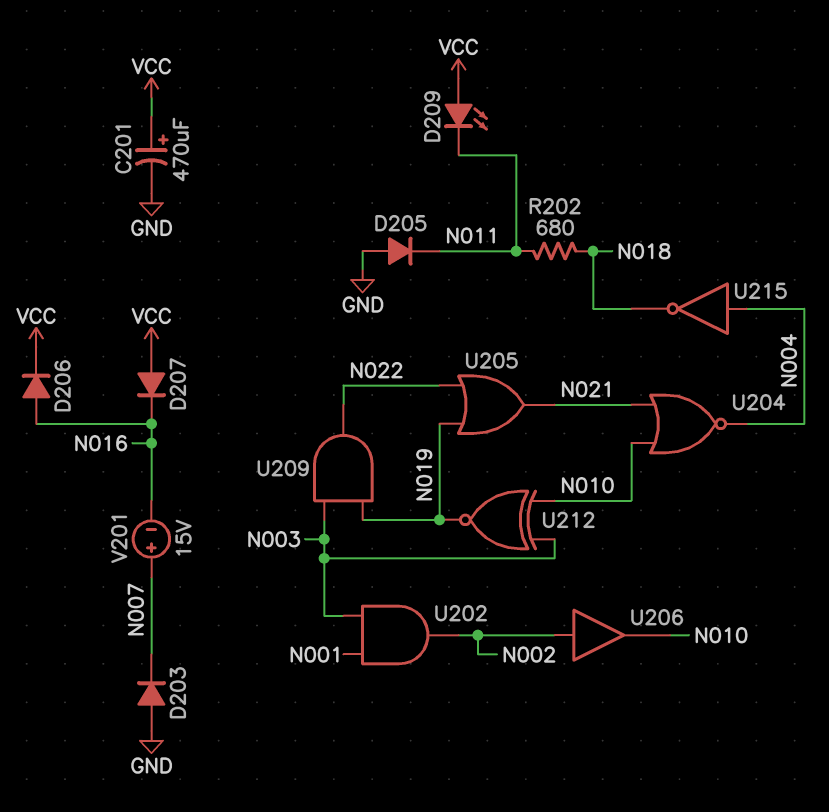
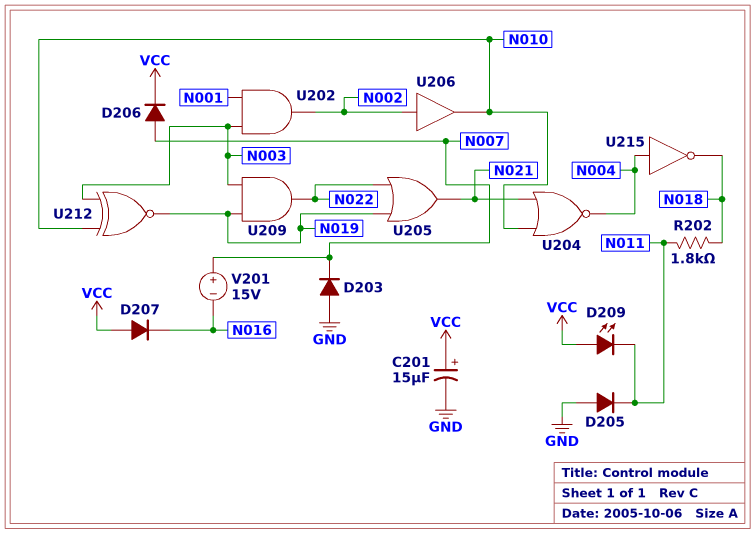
C201: 470uF (plus VCC, minus GND) -> 15uF (plus VCC, minus GND)
D206: diode (A N016, K VCC) -> diode (A N007, K VCC)
R202: 680 (N011, N018) -> 1.8k (N011, N018)

